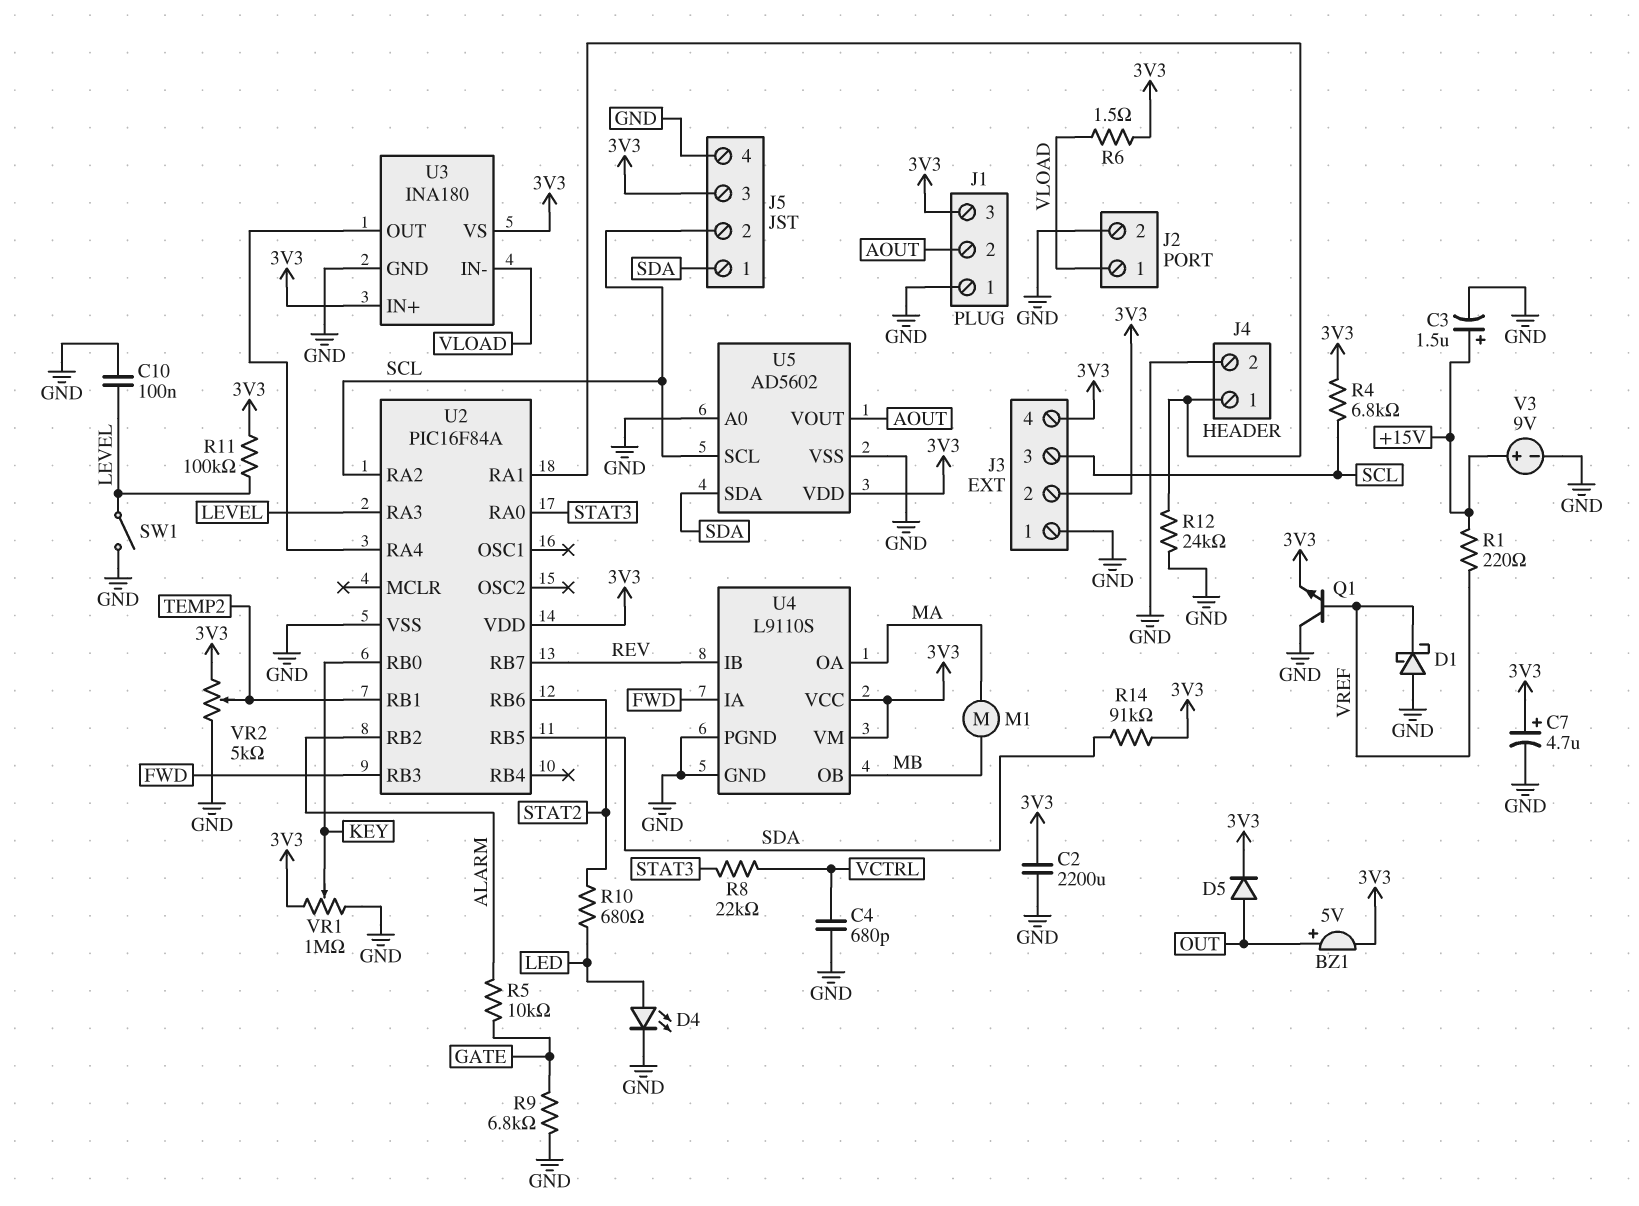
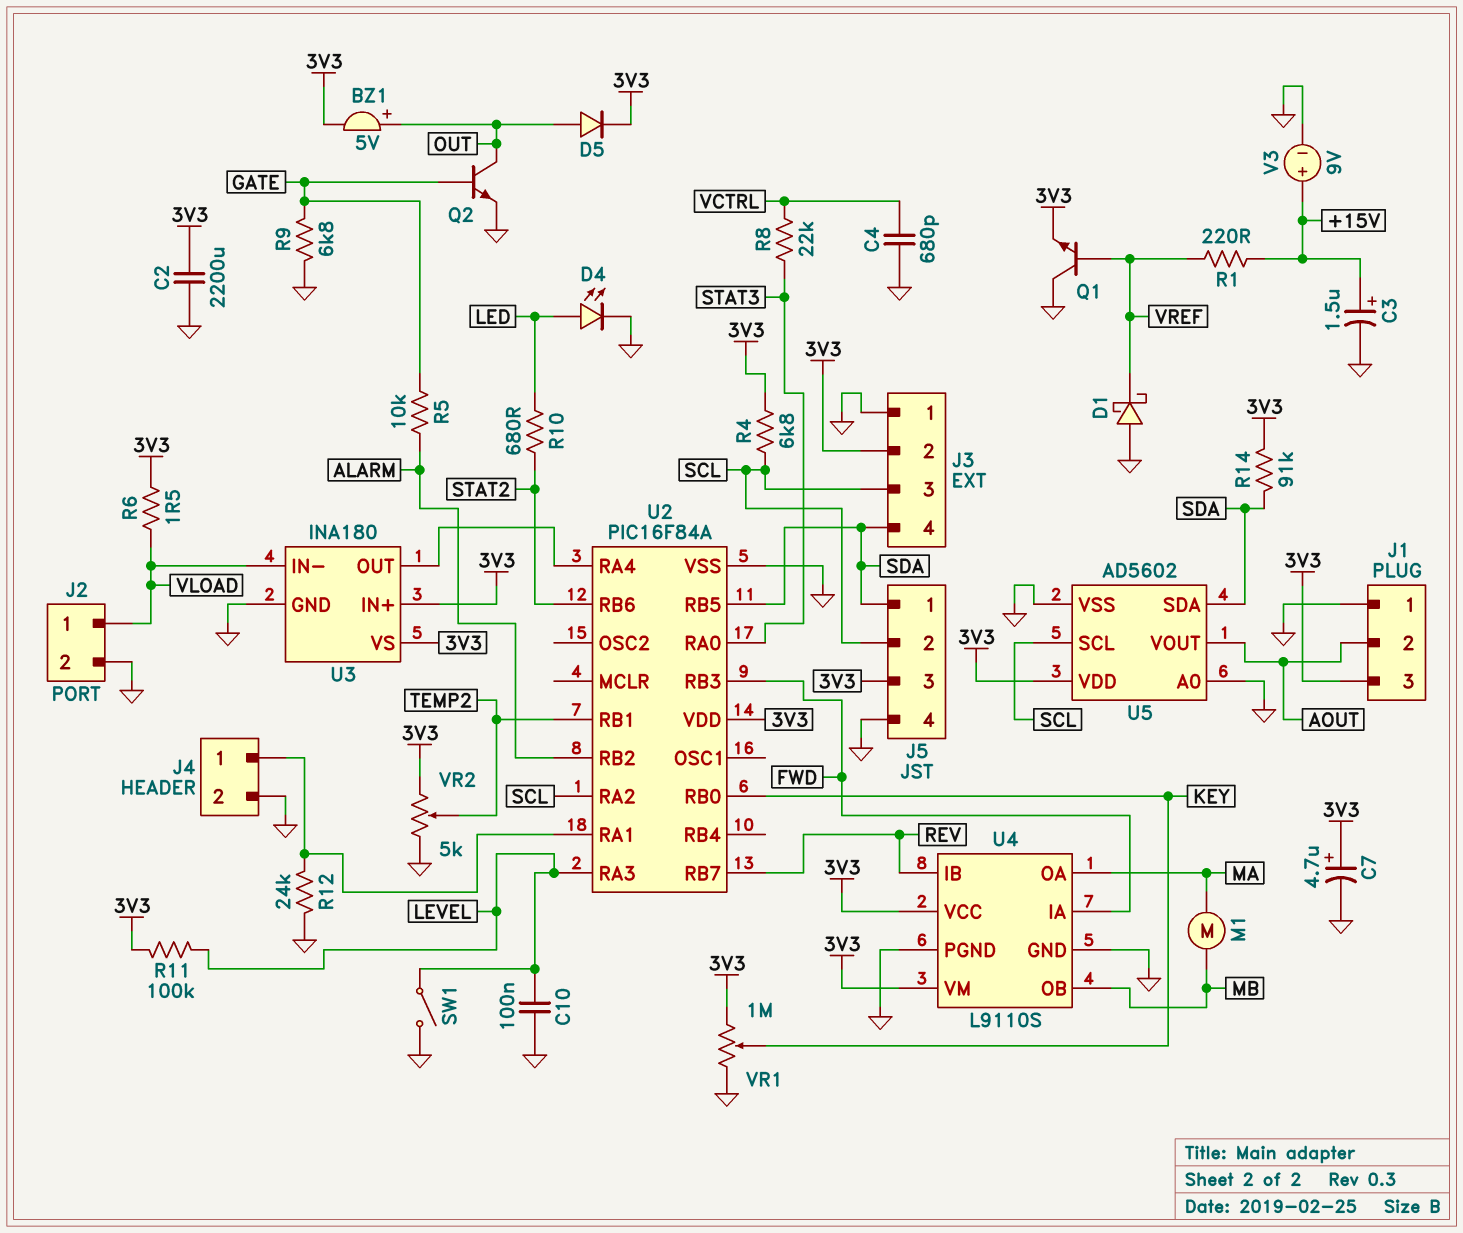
J3 pin 4: 3V3 -> SDA
Q2: none -> NPN (B GATE, C OUT, E GND)

